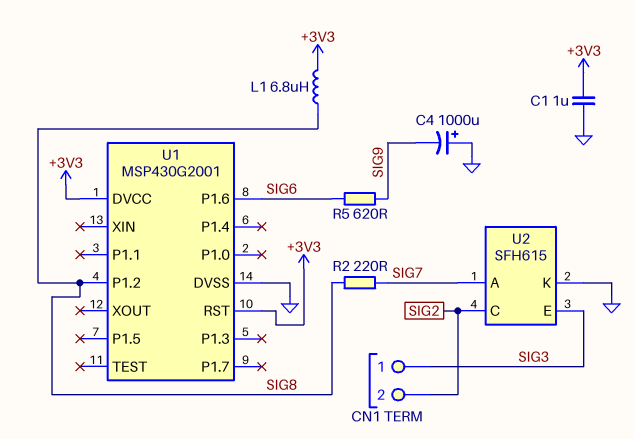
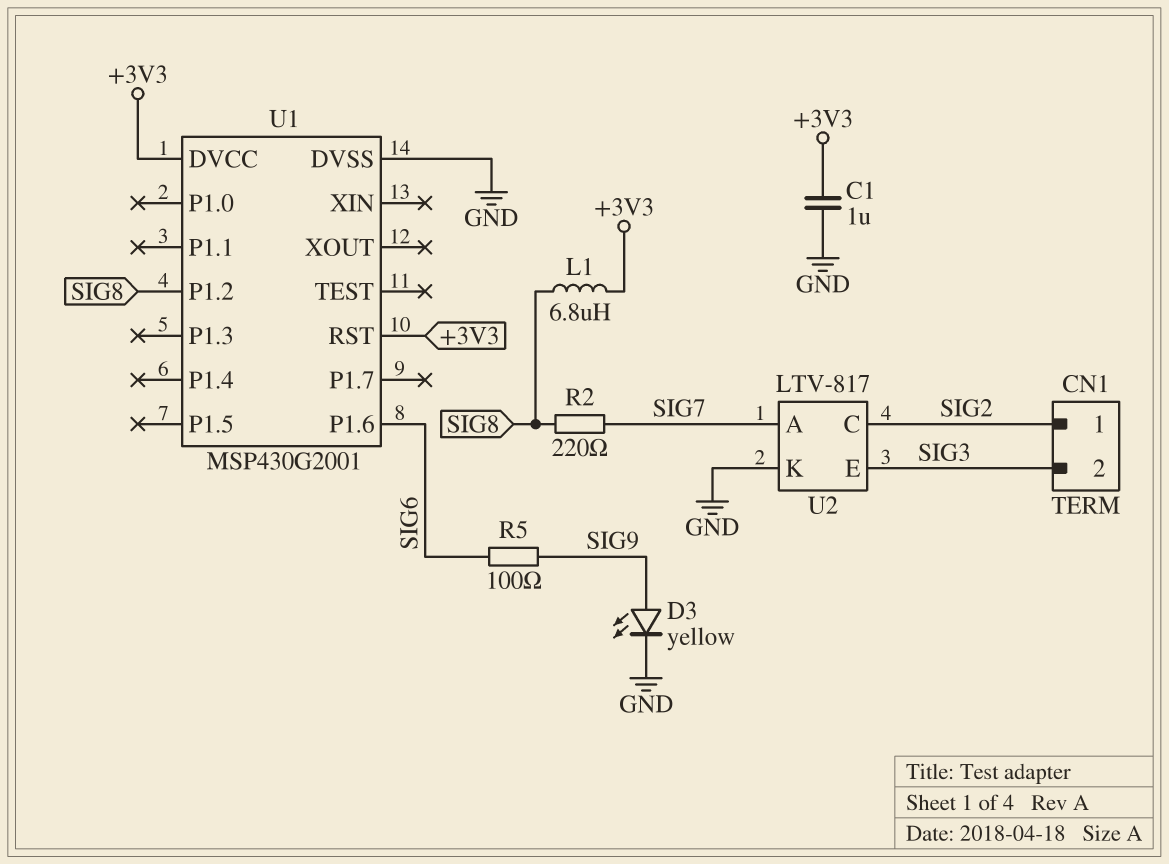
C4: 1000uF (plus GND, minus SIG9) -> none
CN1 pin 1: SIG3 -> SIG2
CN1 pin 2: SIG2 -> SIG3
D3: none -> LED yellow (A SIG9, K GND)
R5: 620 (SIG6, SIG9) -> 100 (SIG6, SIG9)
U2: SFH615 -> LTV-817

